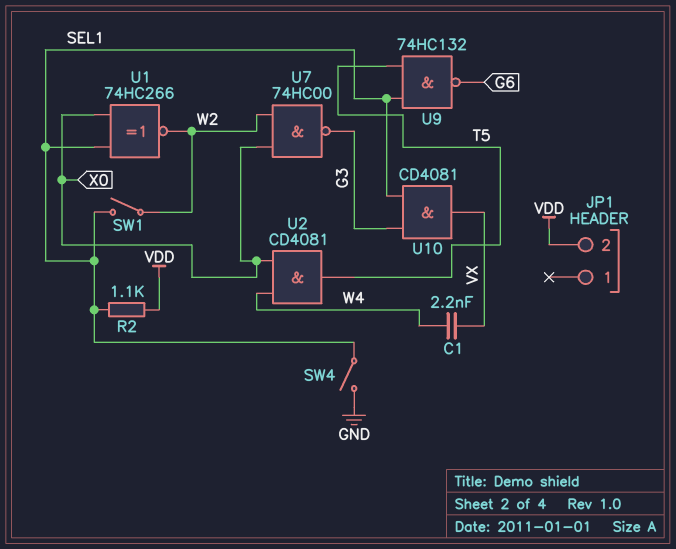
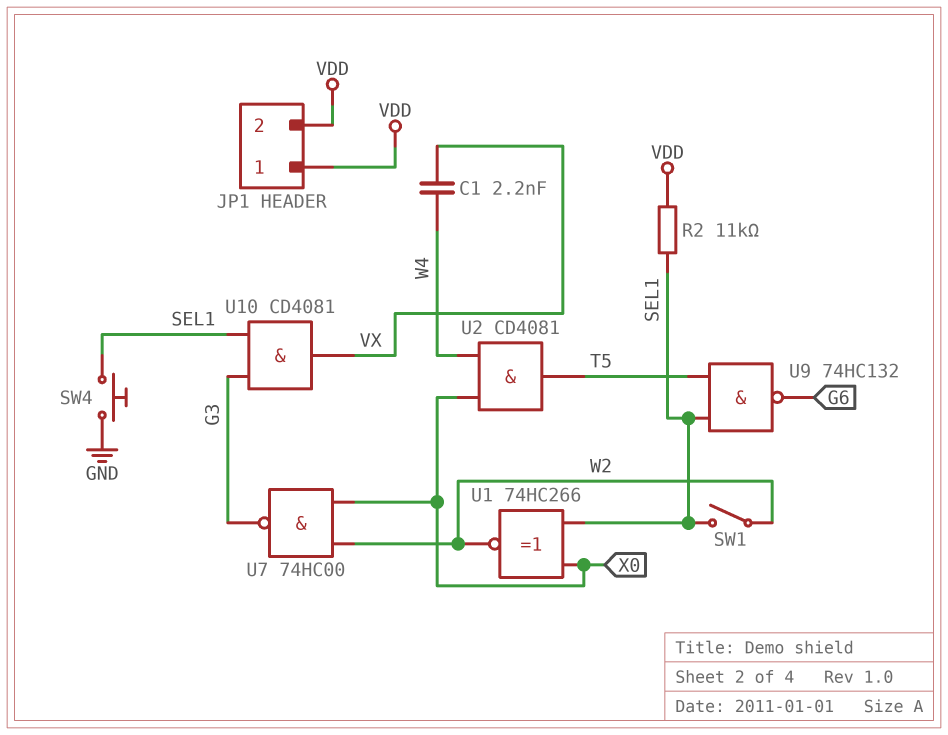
JP1 pin 1: none -> VDD
R2: 1.1k (SEL1, VDD) -> 11k (SEL1, VDD)
SW4: switch (GND, SEL1) -> button (GND, SEL1)

